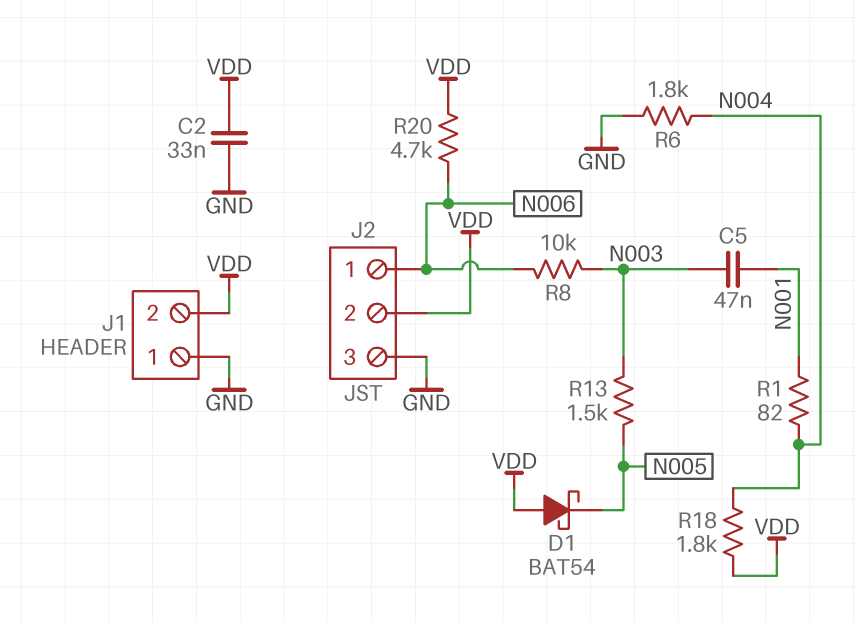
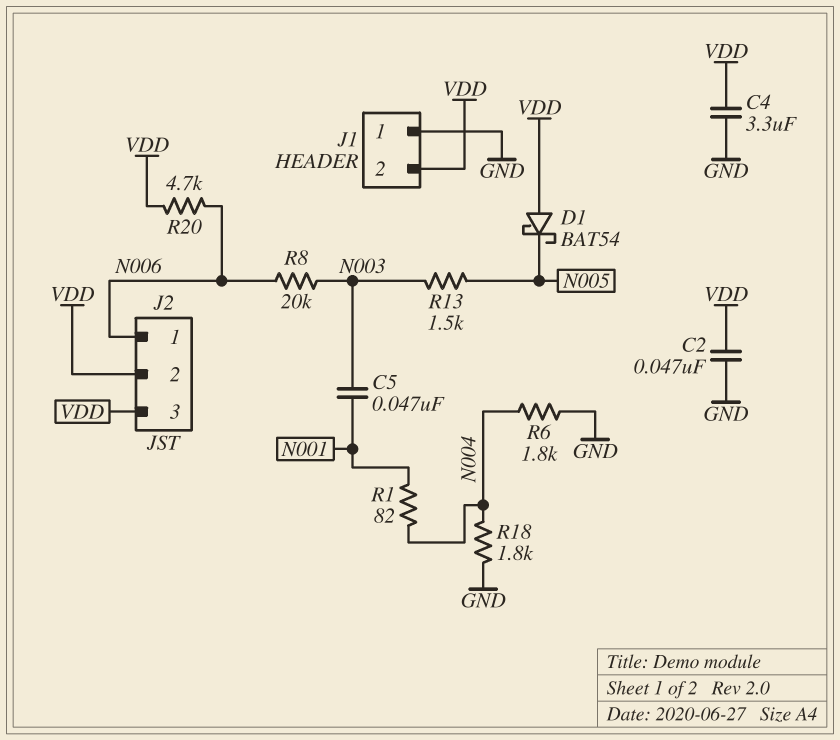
C2: 33nF (GND, VDD) -> 47nF (GND, VDD)
C4: none -> 3.3uF (GND, VDD)
J2 pin 3: GND -> VDD
R8: 10k (N003, N006) -> 20k (N003, N006)
R18: 1.8k (N004, VDD) -> 1.8k (GND, N004)

